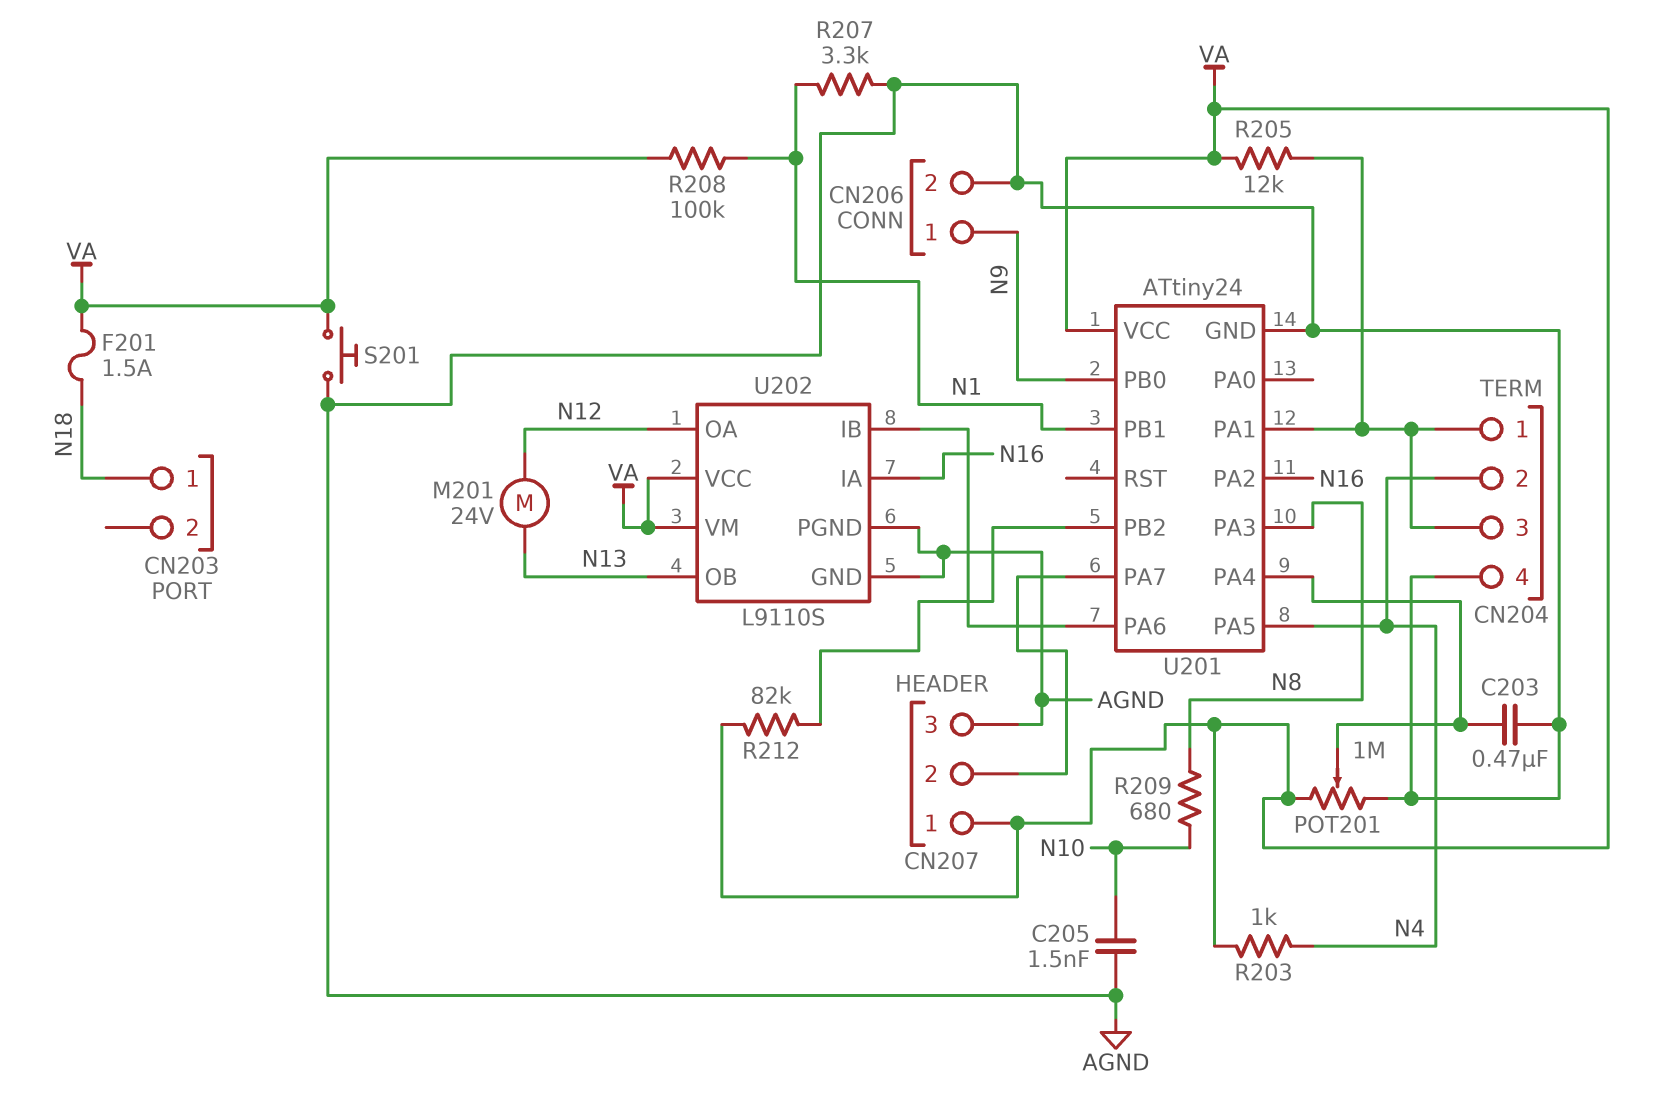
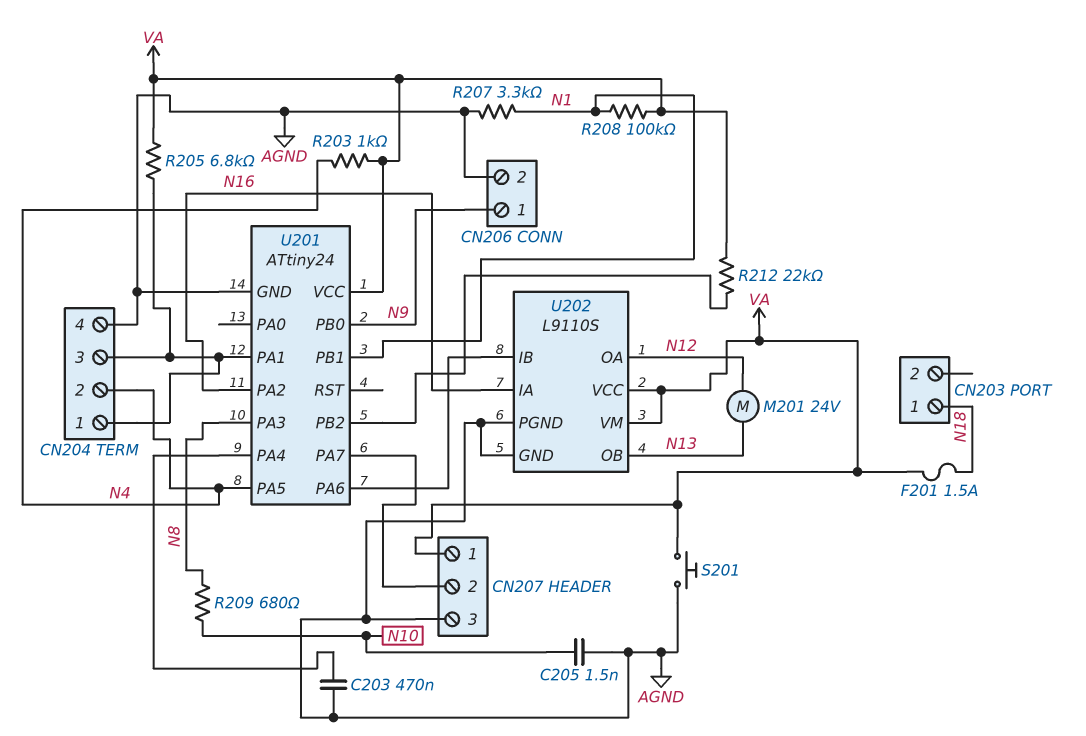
POT201: 1M (AGND, VA, wiper U201/PA4) -> none
R205: 12k (CN204/1, VA) -> 6.8k (CN204/1, VA)
R212: 82k (U201/PB2, VA) -> 22k (U201/PB2, VA)

